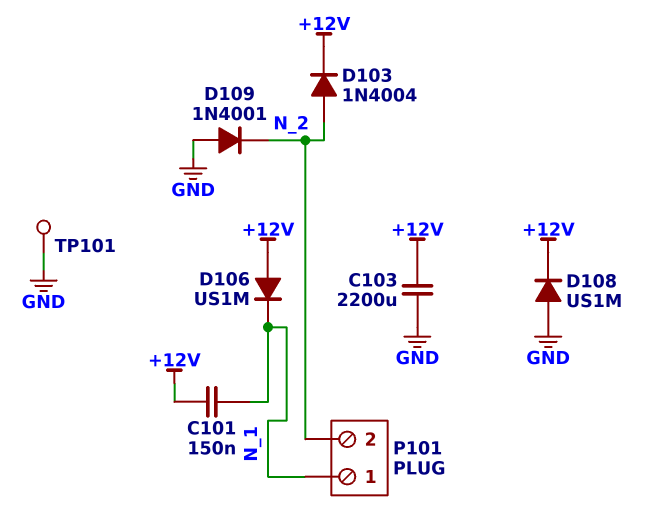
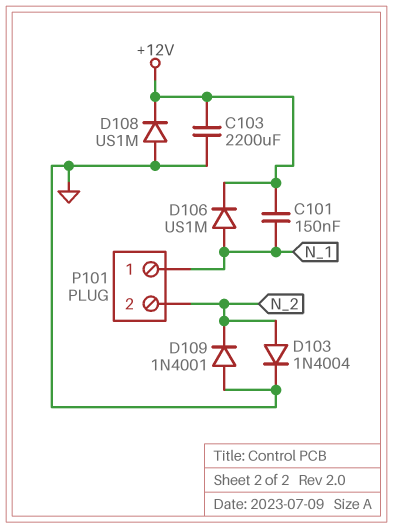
D103: diode 1N4004 (A N_2, K +12V) -> diode 1N4004 (A N_2, K GND)
D106: diode US1M (A +12V, K N_1) -> diode US1M (A N_1, K +12V)
TP101: test point (GND) -> none

